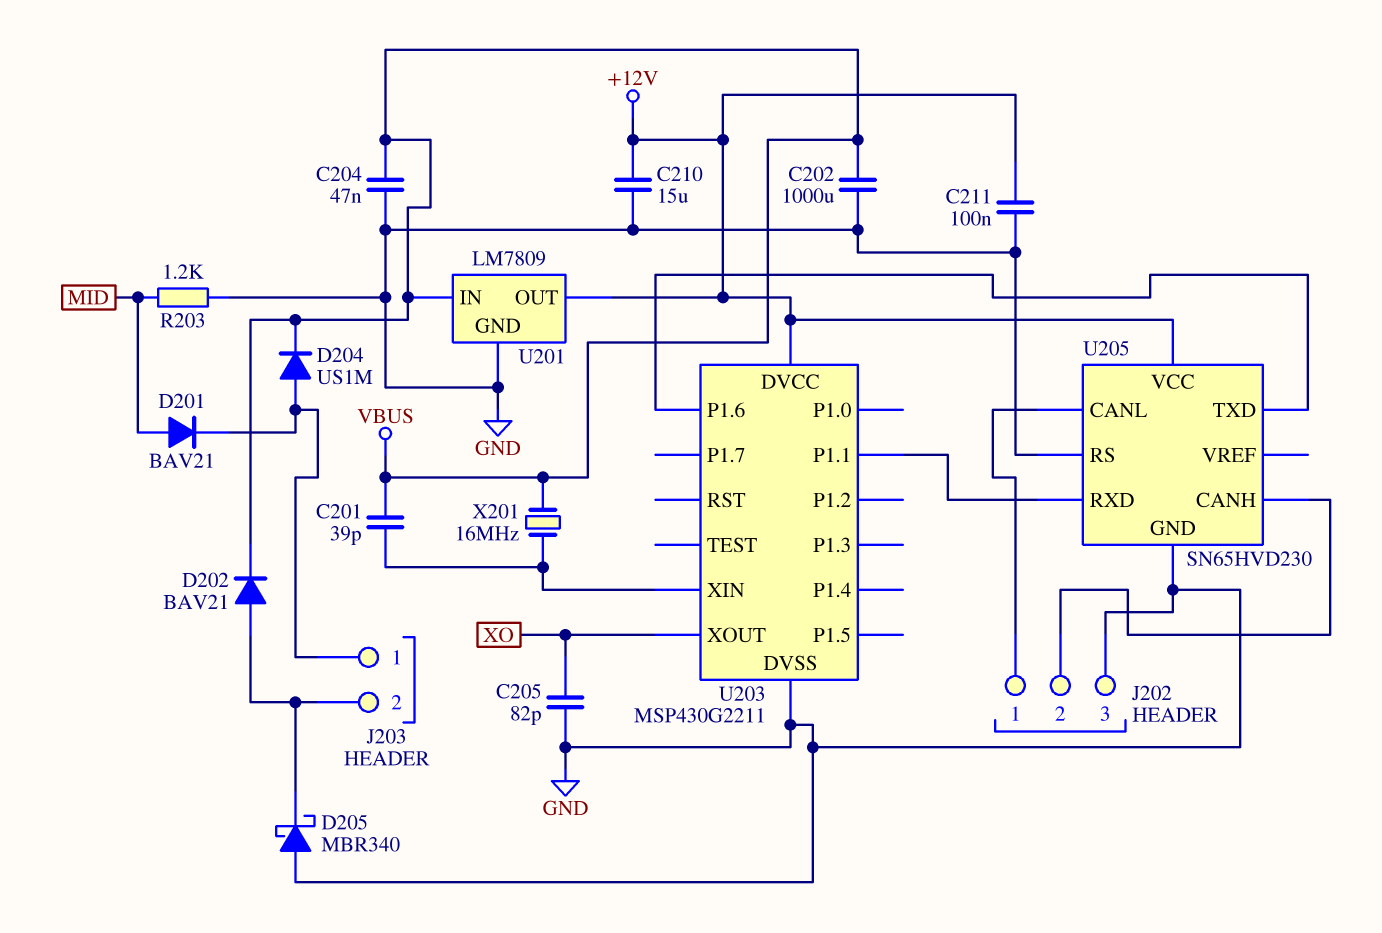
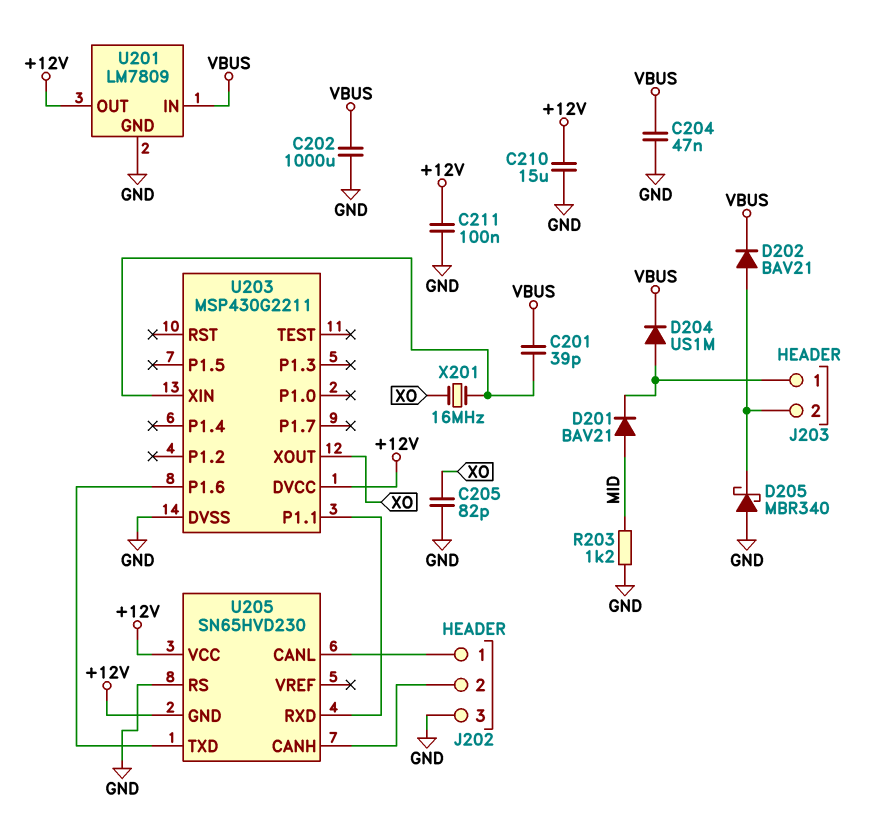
U205 pin GND: GND -> +12V
X201: 16MHz (U203/XIN, VBUS) -> 16MHz (U203/XIN, XO)

